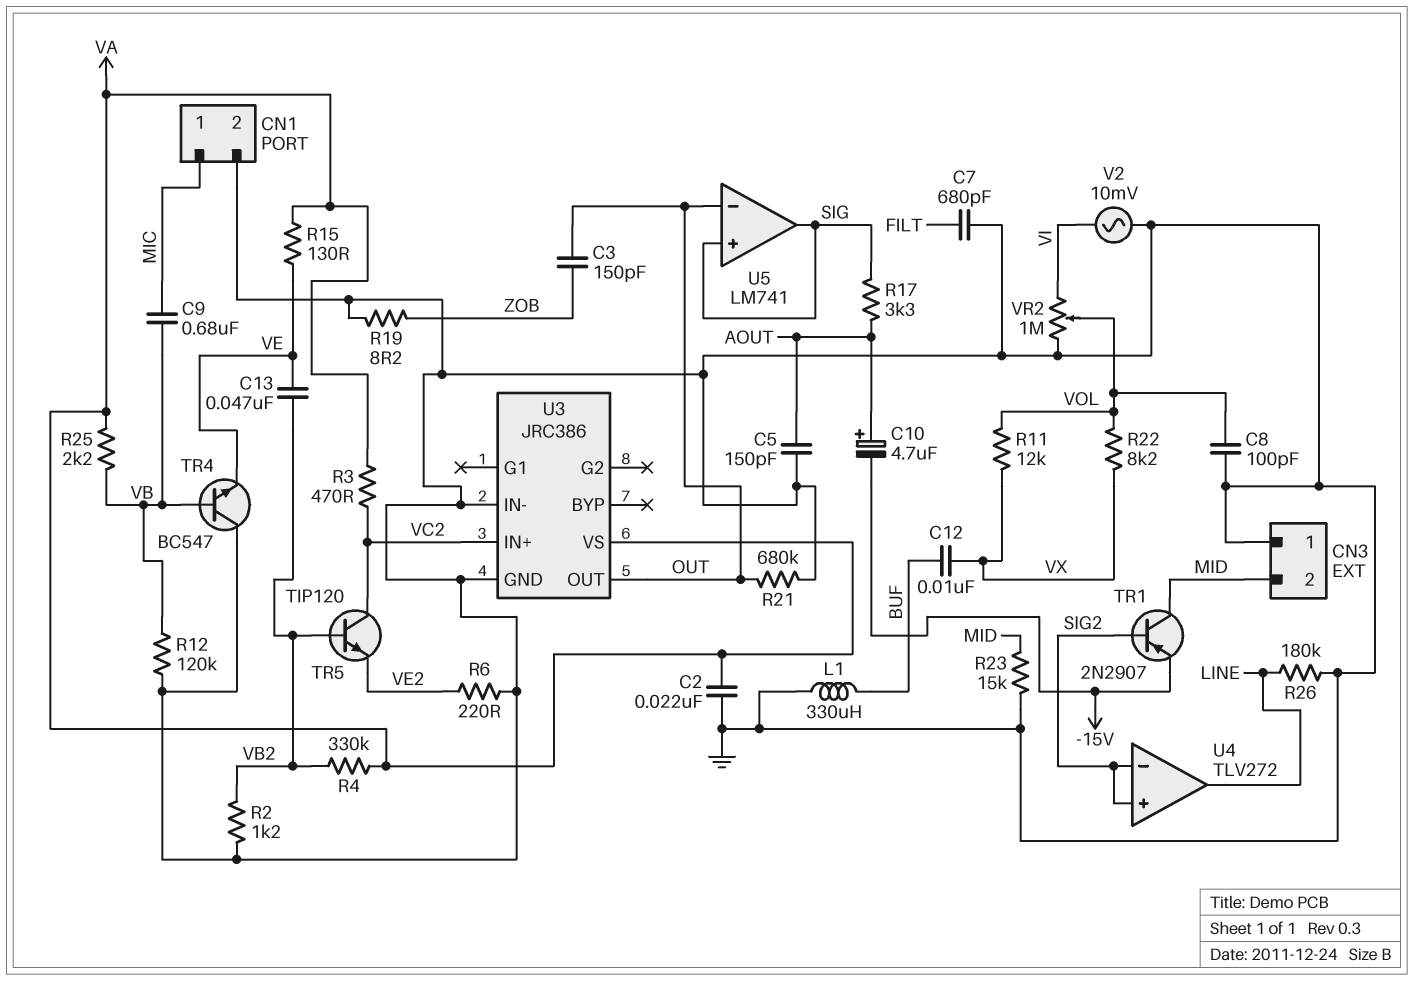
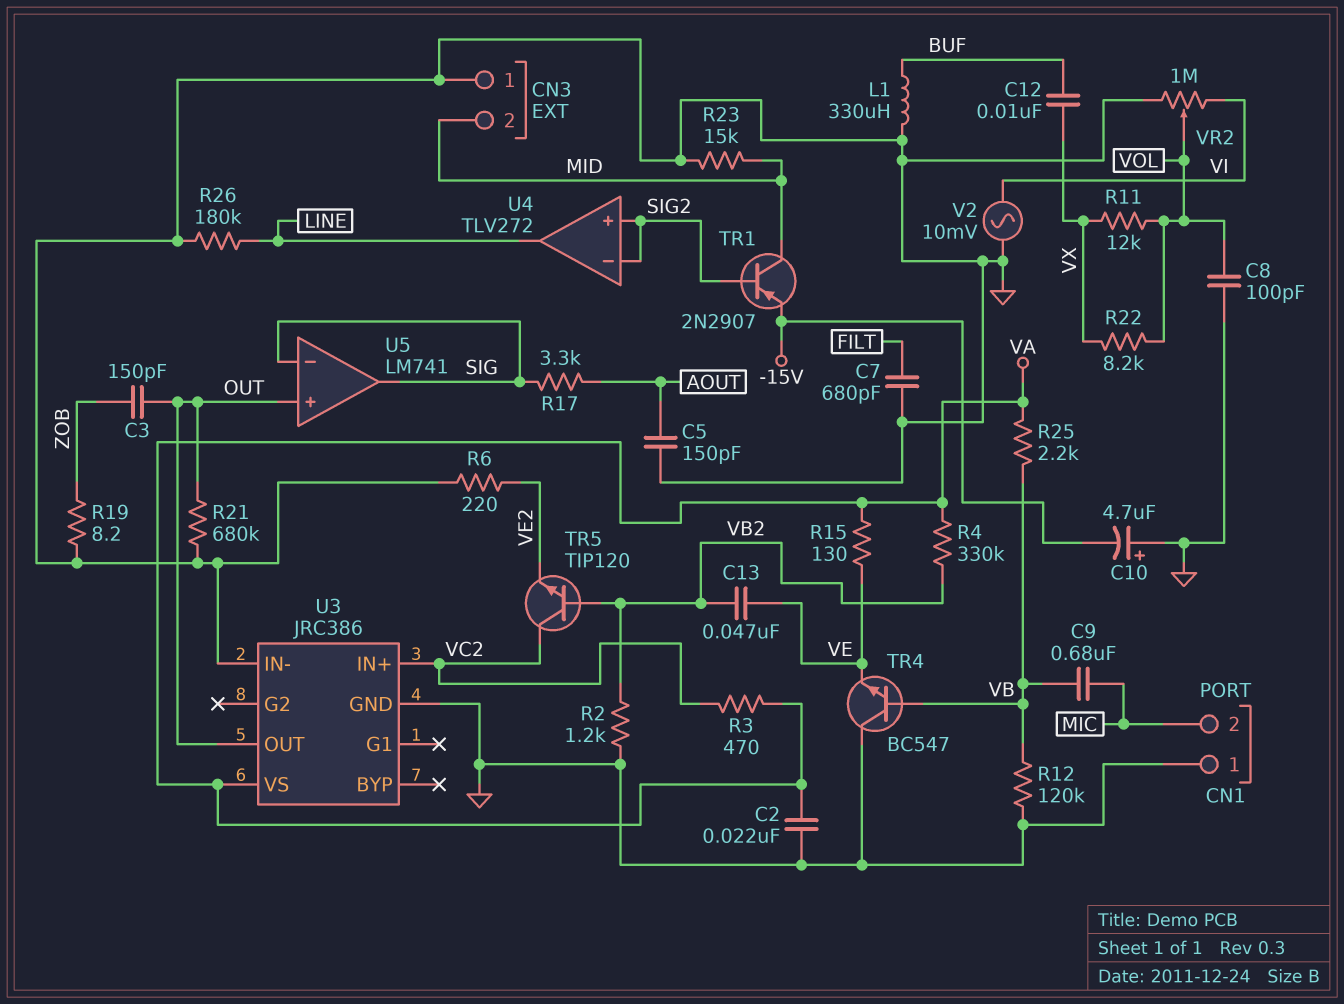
C10: 4.7uF (plus AOUT, minus -15V) -> 4.7uF (plus GND, minus -15V)
CN1 pin 1: MIC -> GND
CN1 pin 2: GND -> MIC
U5 pin in+: SIG -> OUT
U5 pin in-: OUT -> SIG

